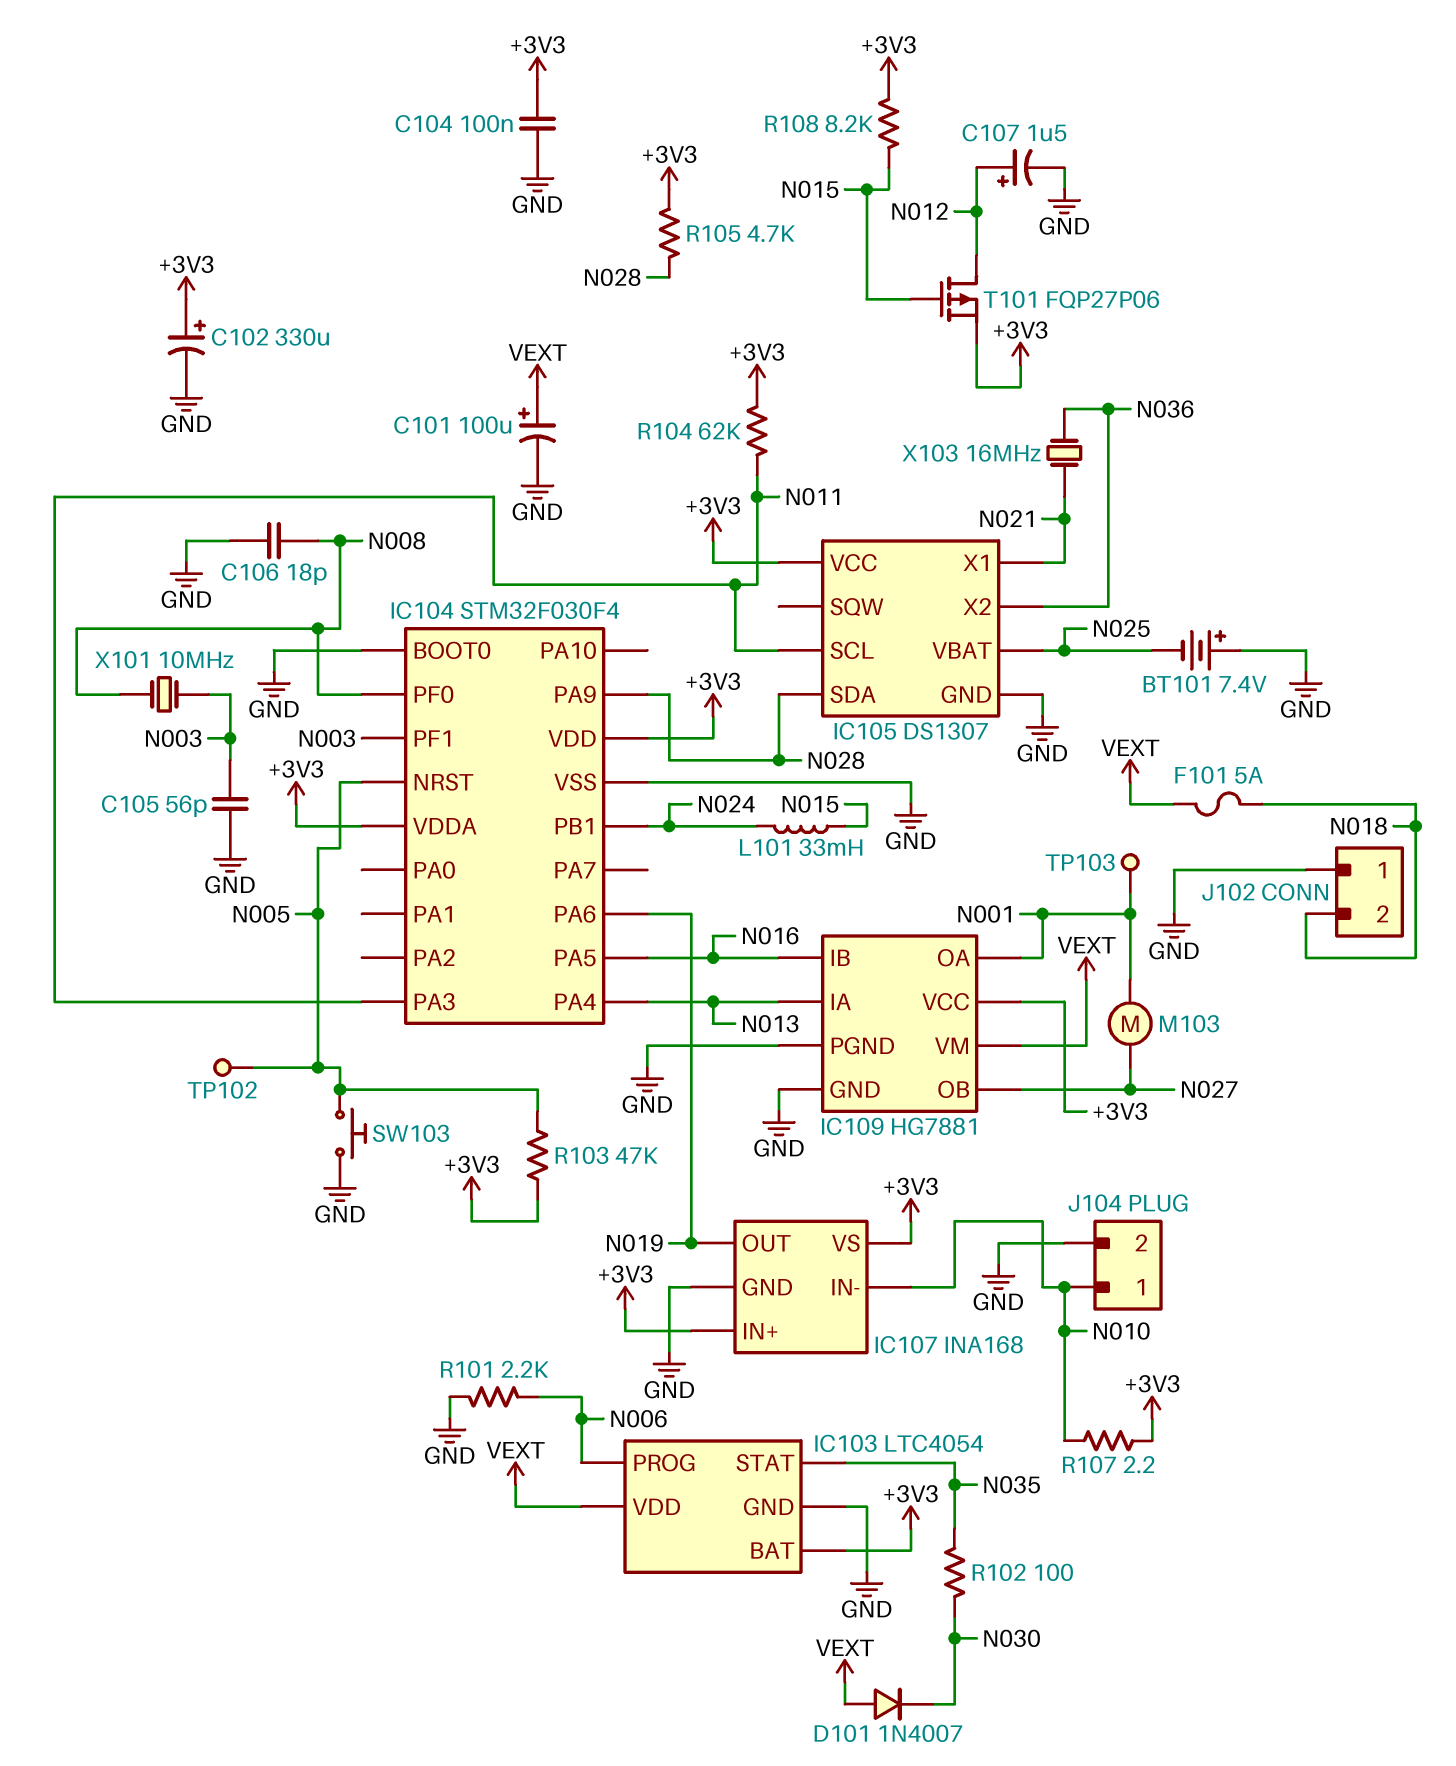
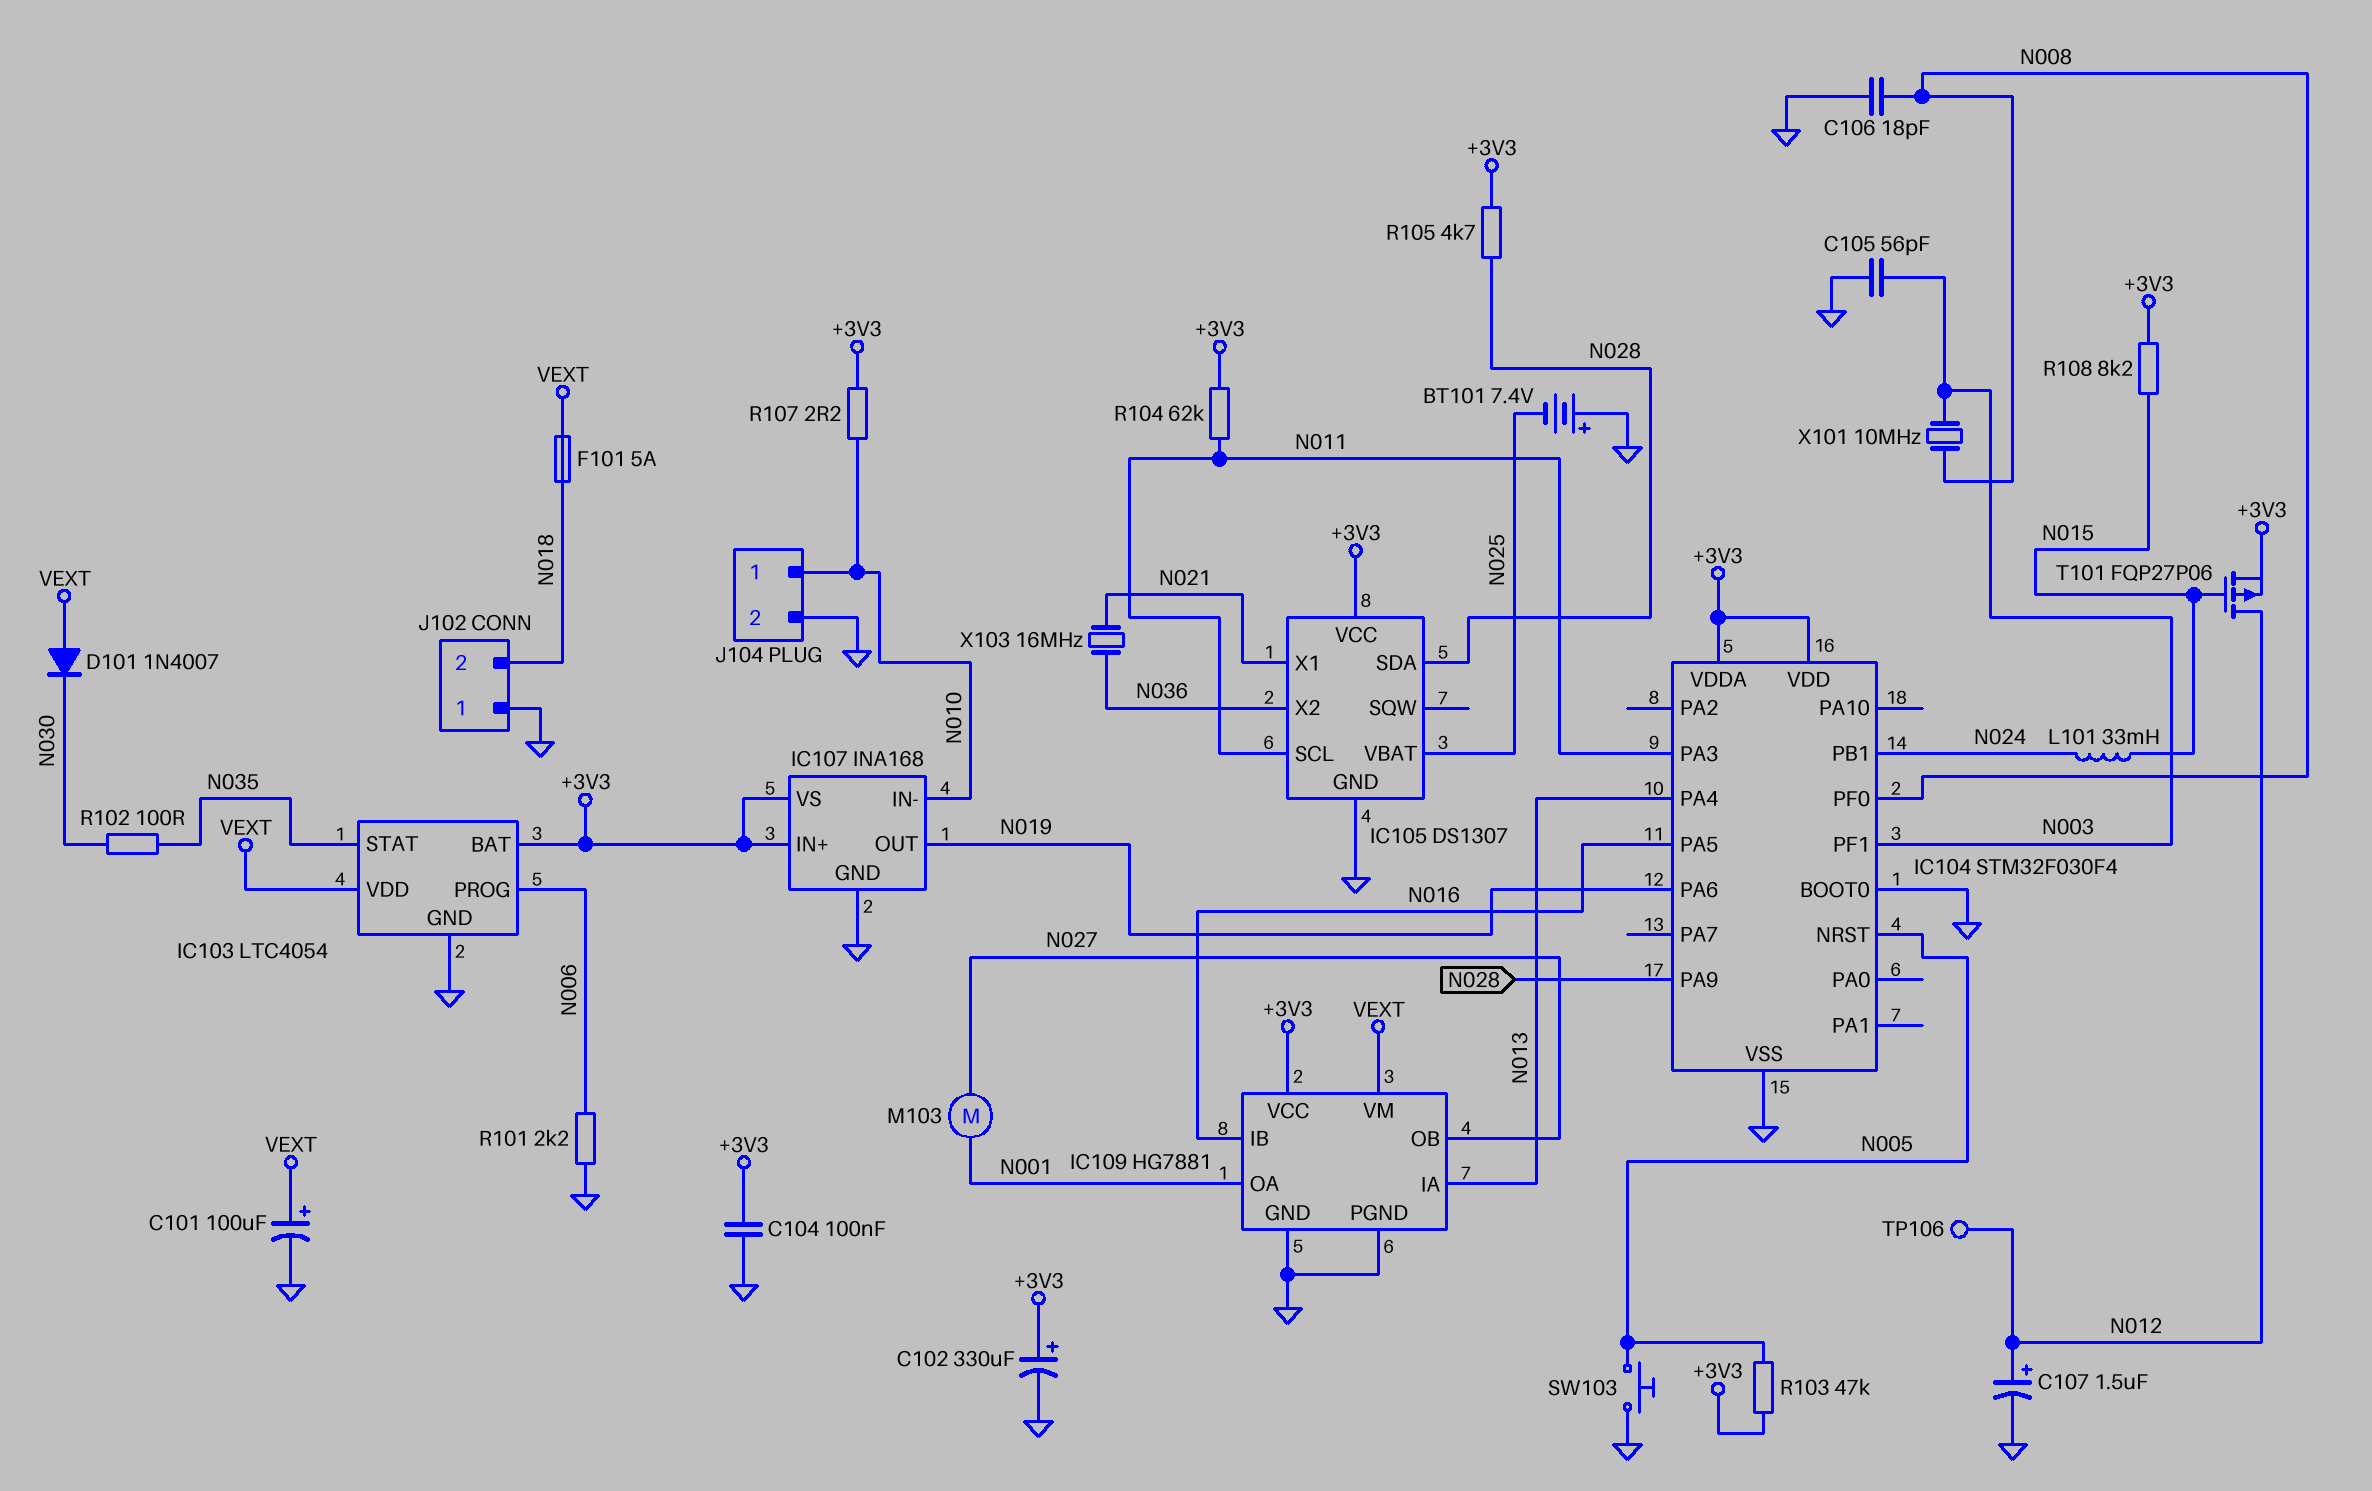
TP102: test point (N005) -> none
TP103: test point (N001) -> none
TP106: none -> test point (N012)

